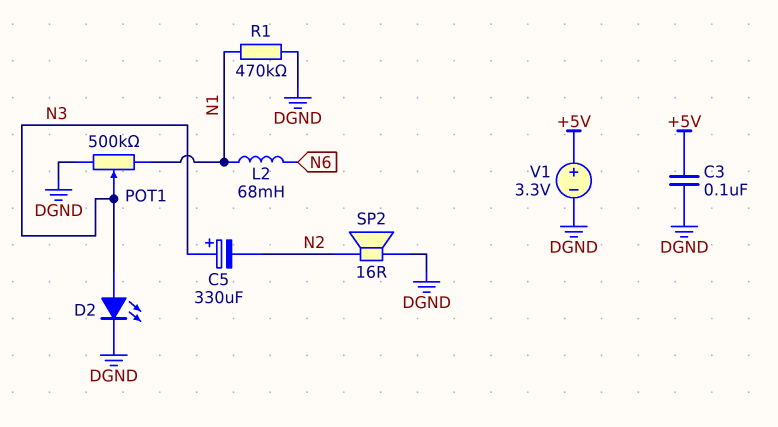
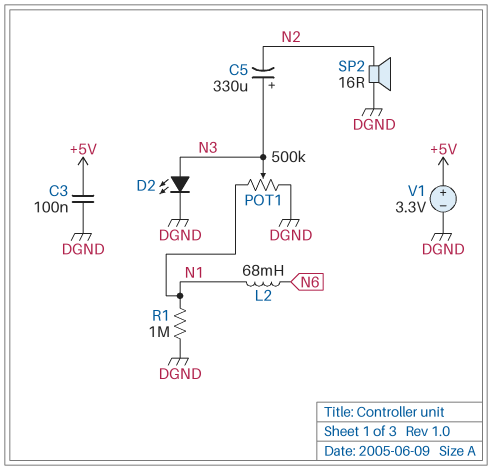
R1: 470k (DGND, N1) -> 1M (DGND, N1)

